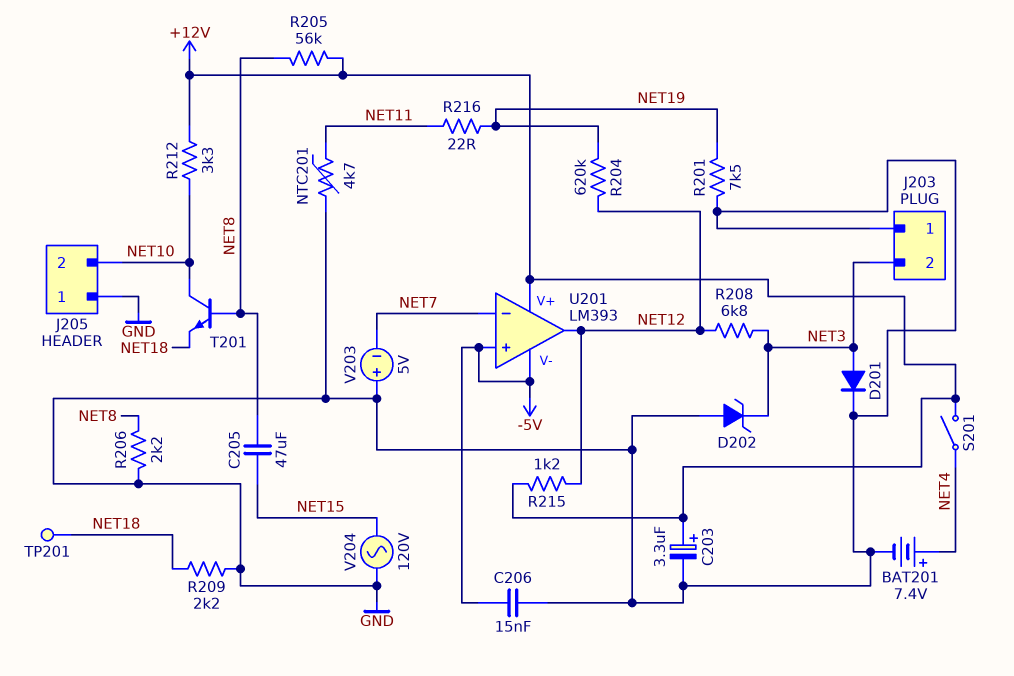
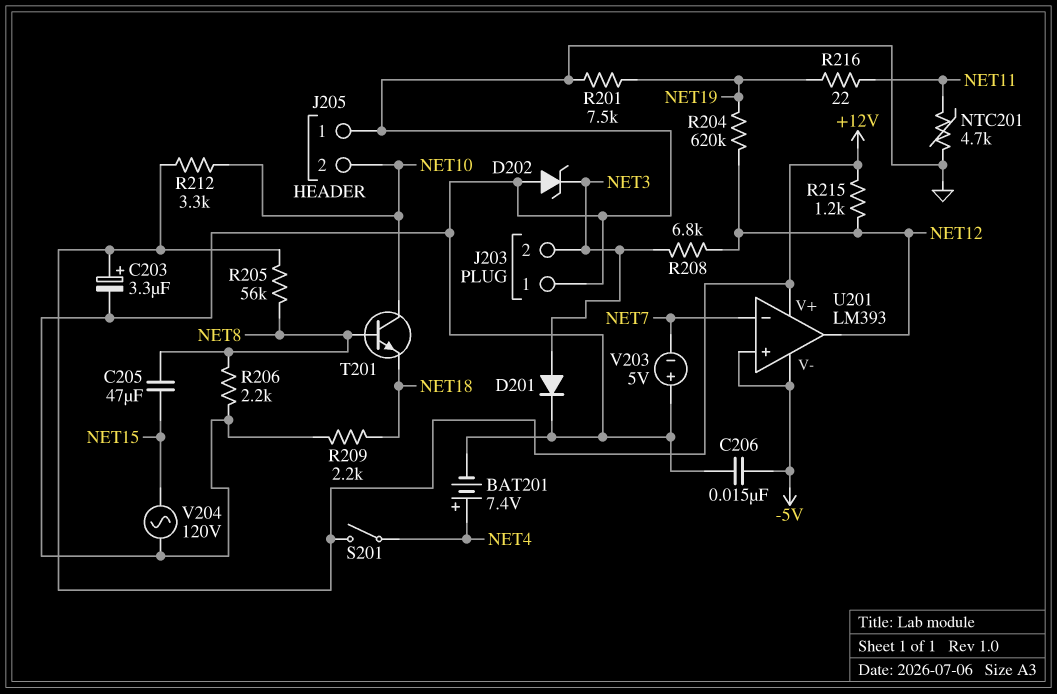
TP201: test point (NET18) -> none

